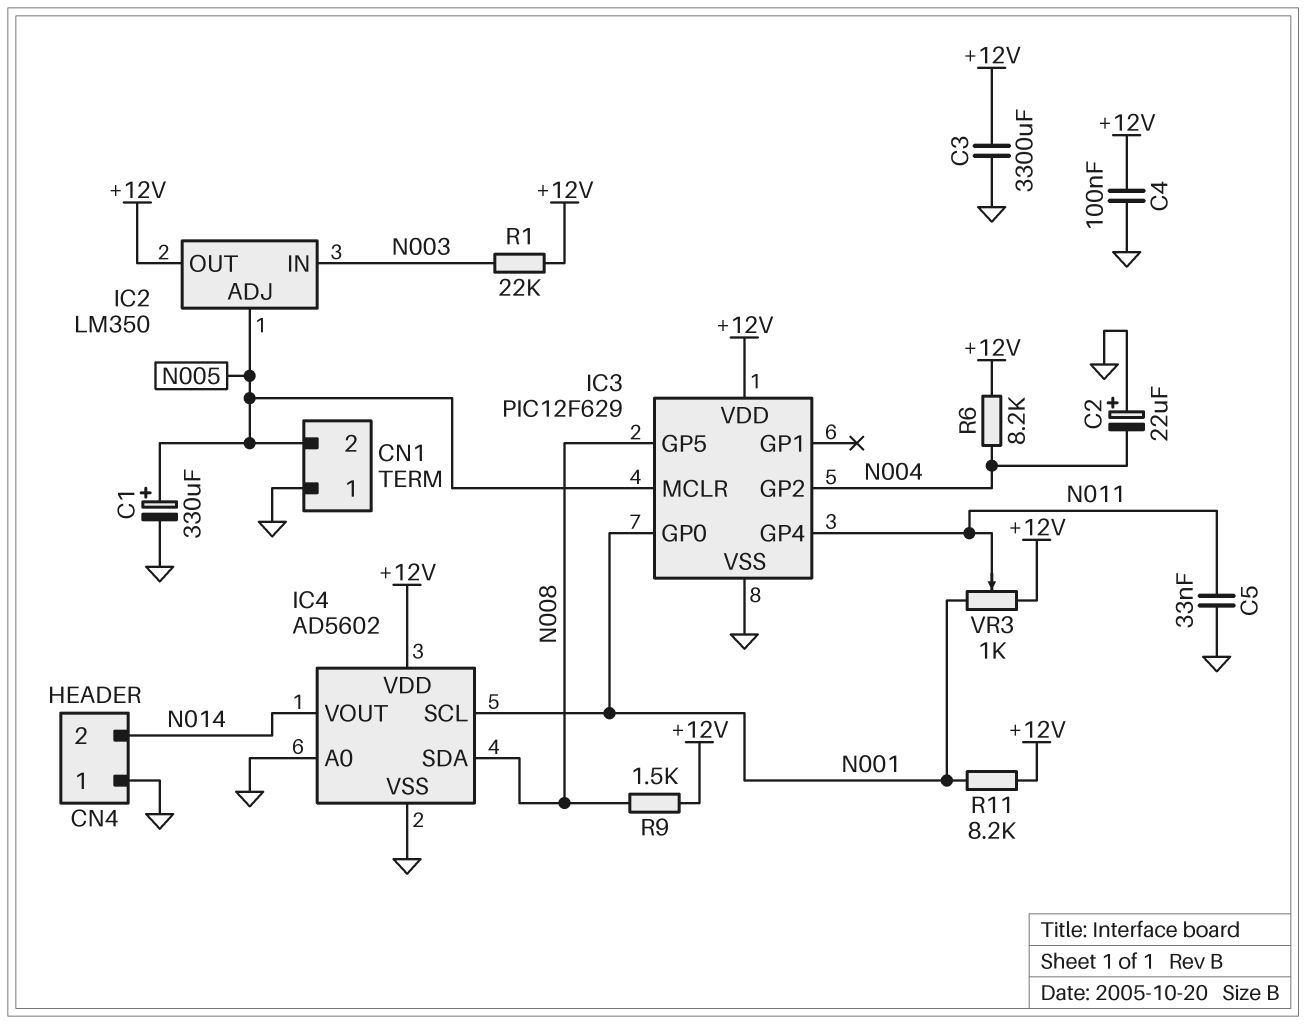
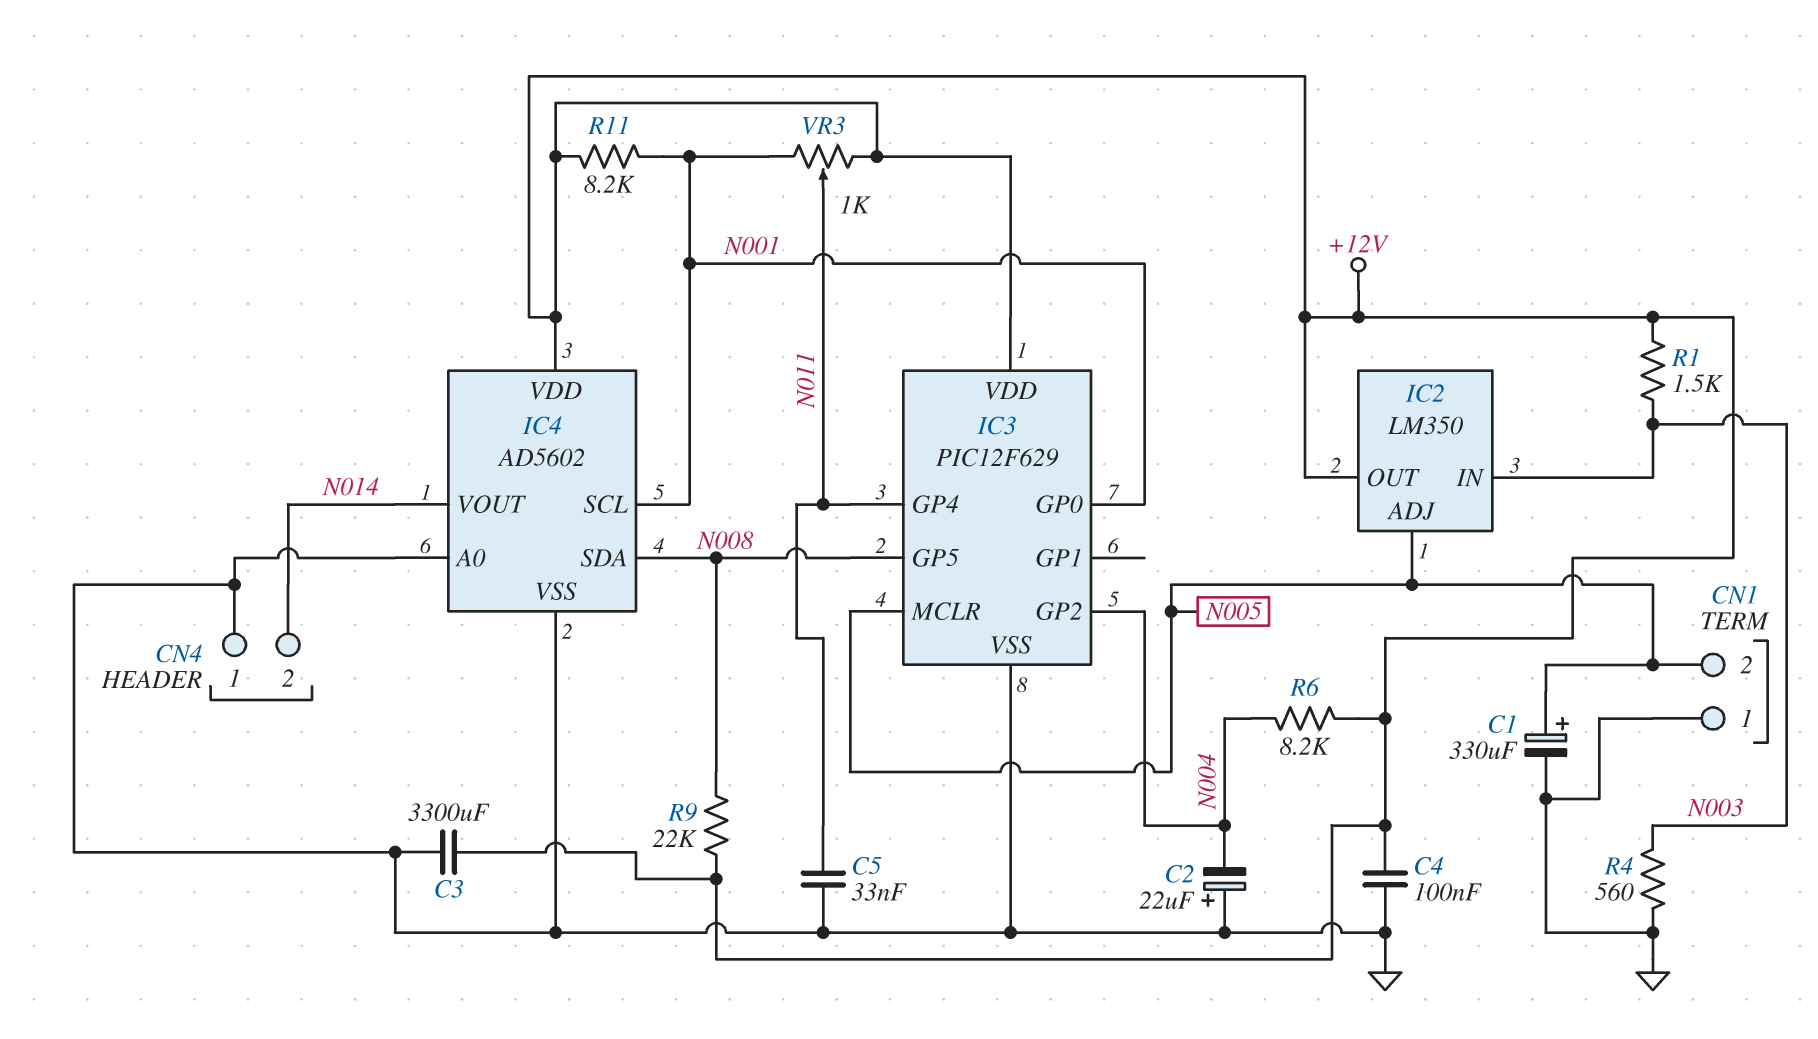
R1: 22k (+12V, N003) -> 1.5k (+12V, N003)
R4: none -> 560 (GND, N003)
R9: 1.5k (+12V, N008) -> 22k (+12V, N008)

